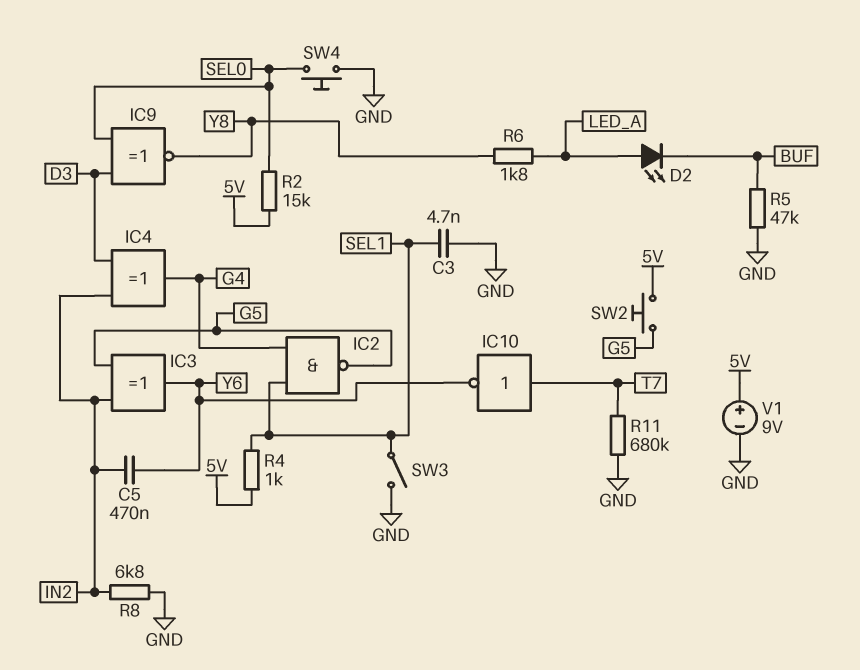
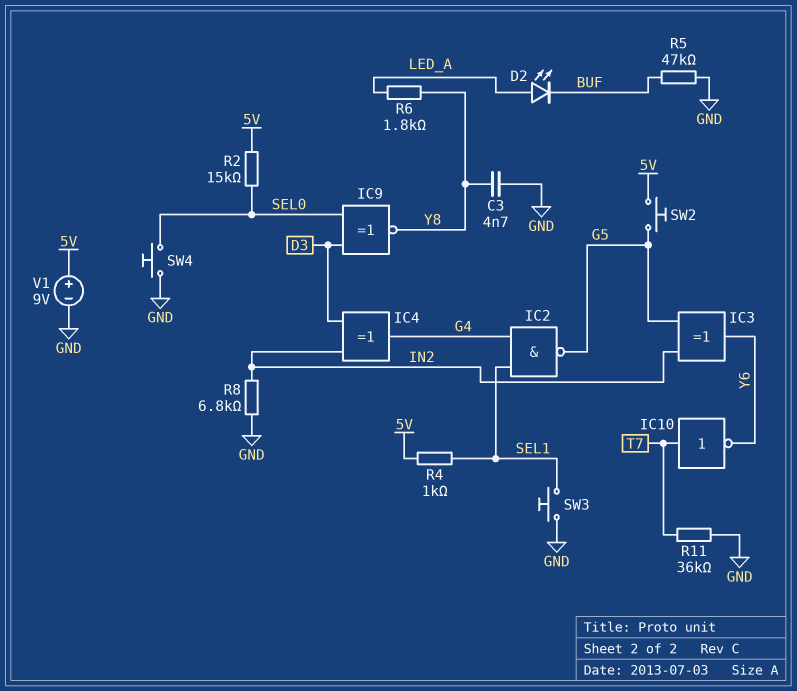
C3: 4.7nF (GND, SEL1) -> 4.7nF (GND, Y8)
C5: 470nF (IN2, Y6) -> none
R11: 680k (GND, T7) -> 36k (GND, T7)
SW3: switch (GND, SEL1) -> button (GND, SEL1)

